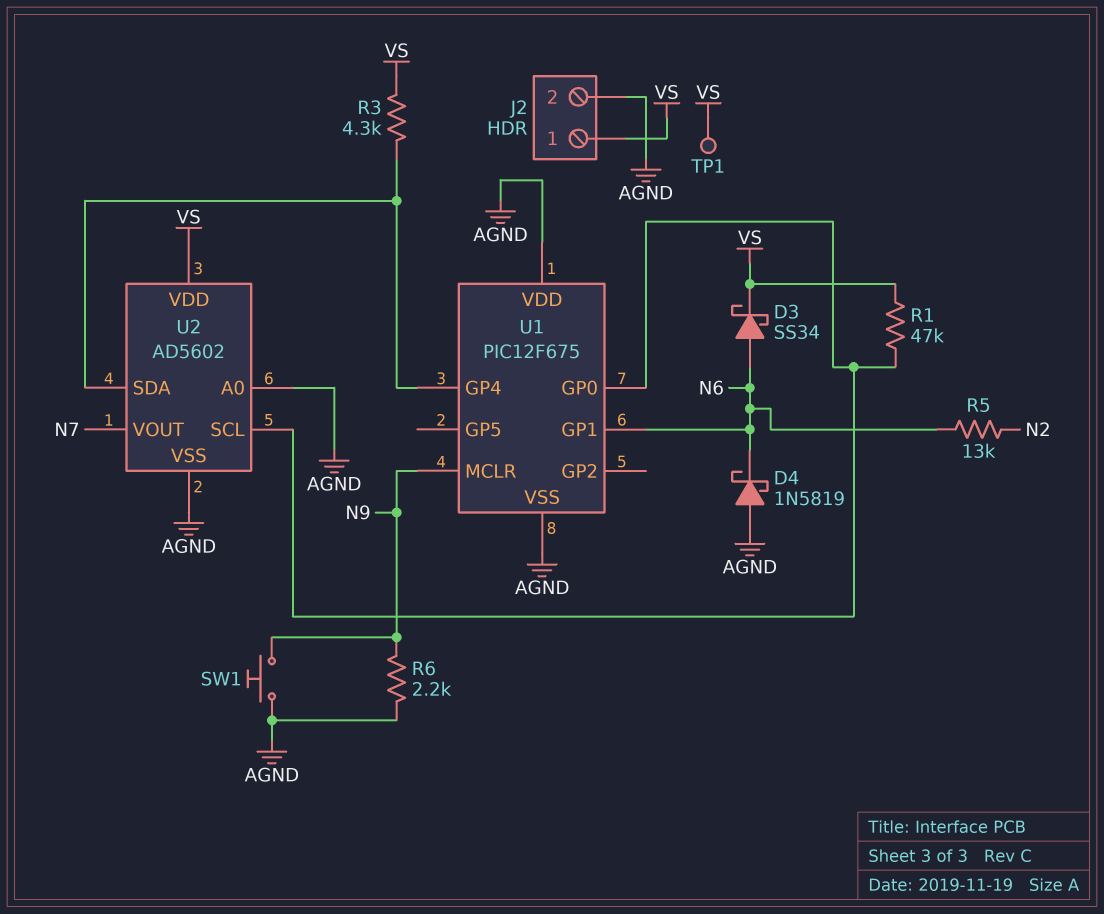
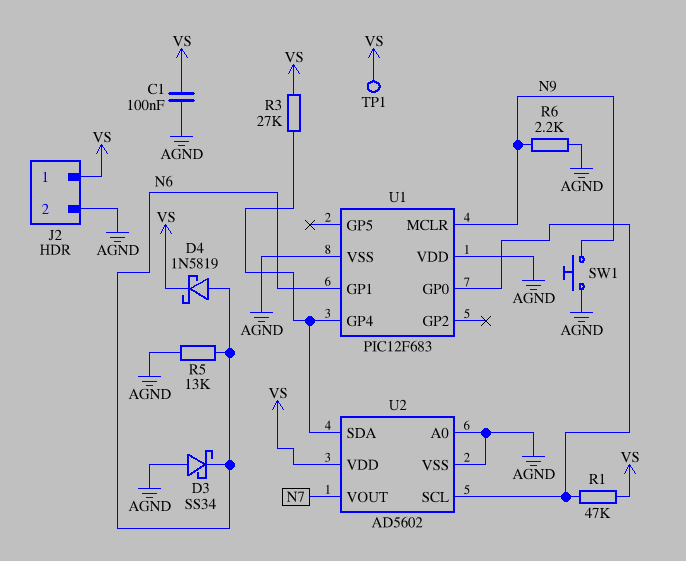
C1: none -> 100nF (AGND, VS)
D3: schottky SS34 (A N6, K VS) -> schottky SS34 (A AGND, K N6)
D4: schottky 1N5819 (A AGND, K N6) -> schottky 1N5819 (A N6, K VS)
R3: 4.3k (U1/GP4, VS) -> 27k (U1/GP4, VS)
R5: 13k (N2, N6) -> 13k (AGND, N6)
U1: PIC12F675 -> PIC12F683

